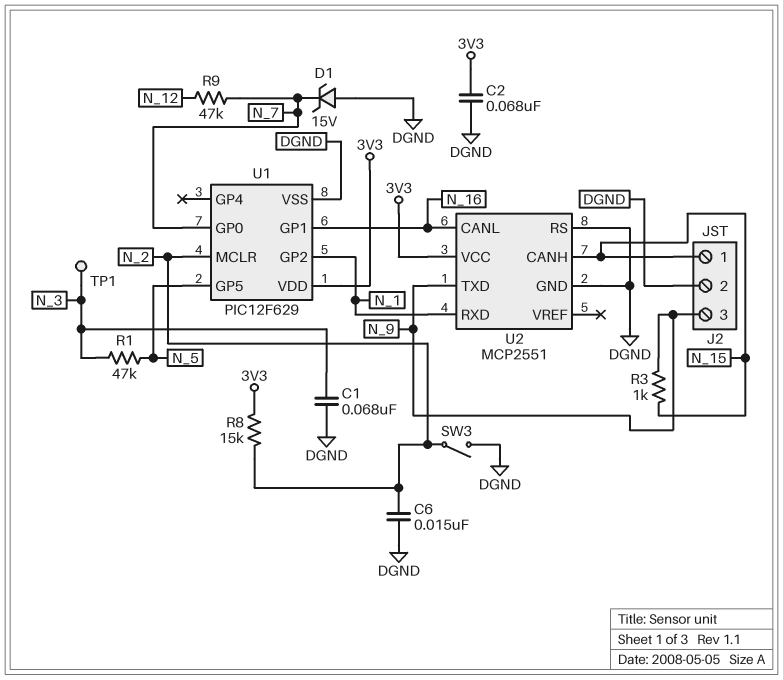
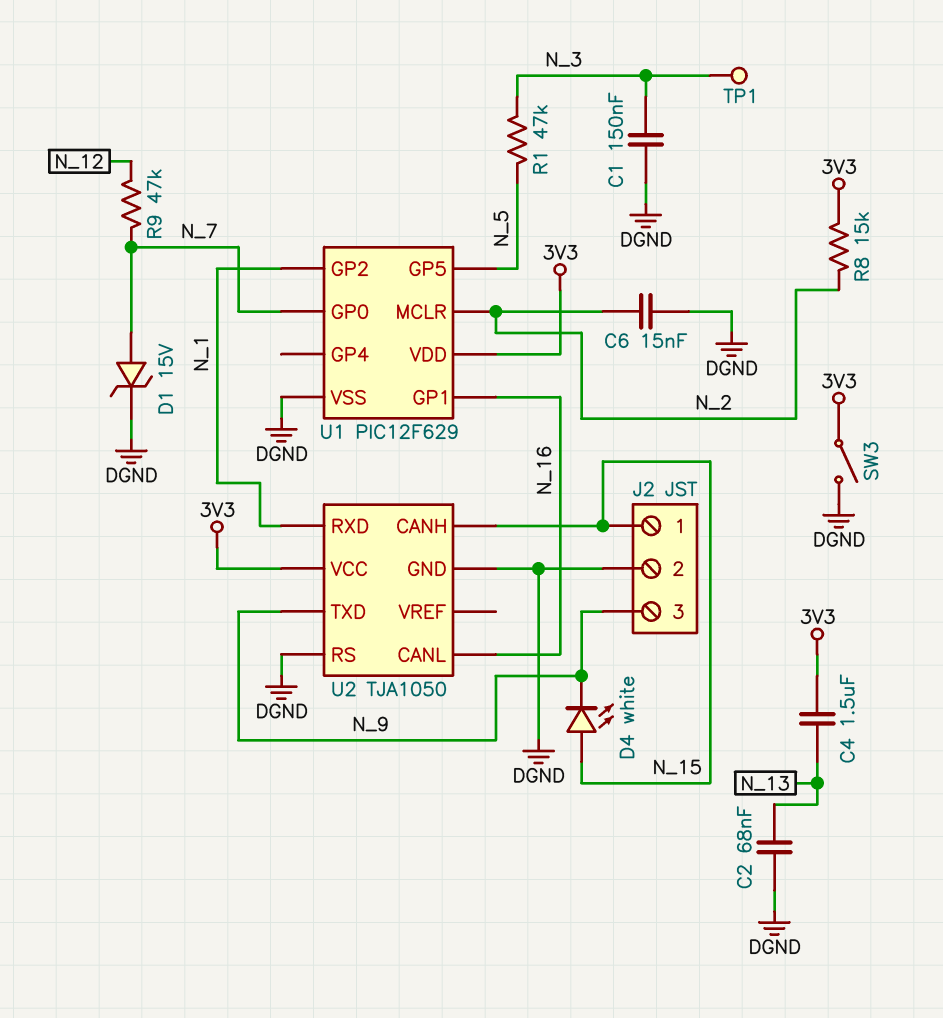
C1: 68nF (DGND, N_3) -> 150nF (DGND, N_3)
C2: 68nF (3V3, DGND) -> 68nF (DGND, N_13)
C4: none -> 1.5uF (3V3, N_13)
D1: zener 15V (A DGND, K N_7) -> zener 15V (A N_7, K DGND)
D4: none -> LED white (A N_15, K N_9)
R3: 1k (N_9, N_15) -> none
SW3: switch (DGND, N_2) -> switch (3V3, DGND)
U2: MCP2551 -> TJA1050

